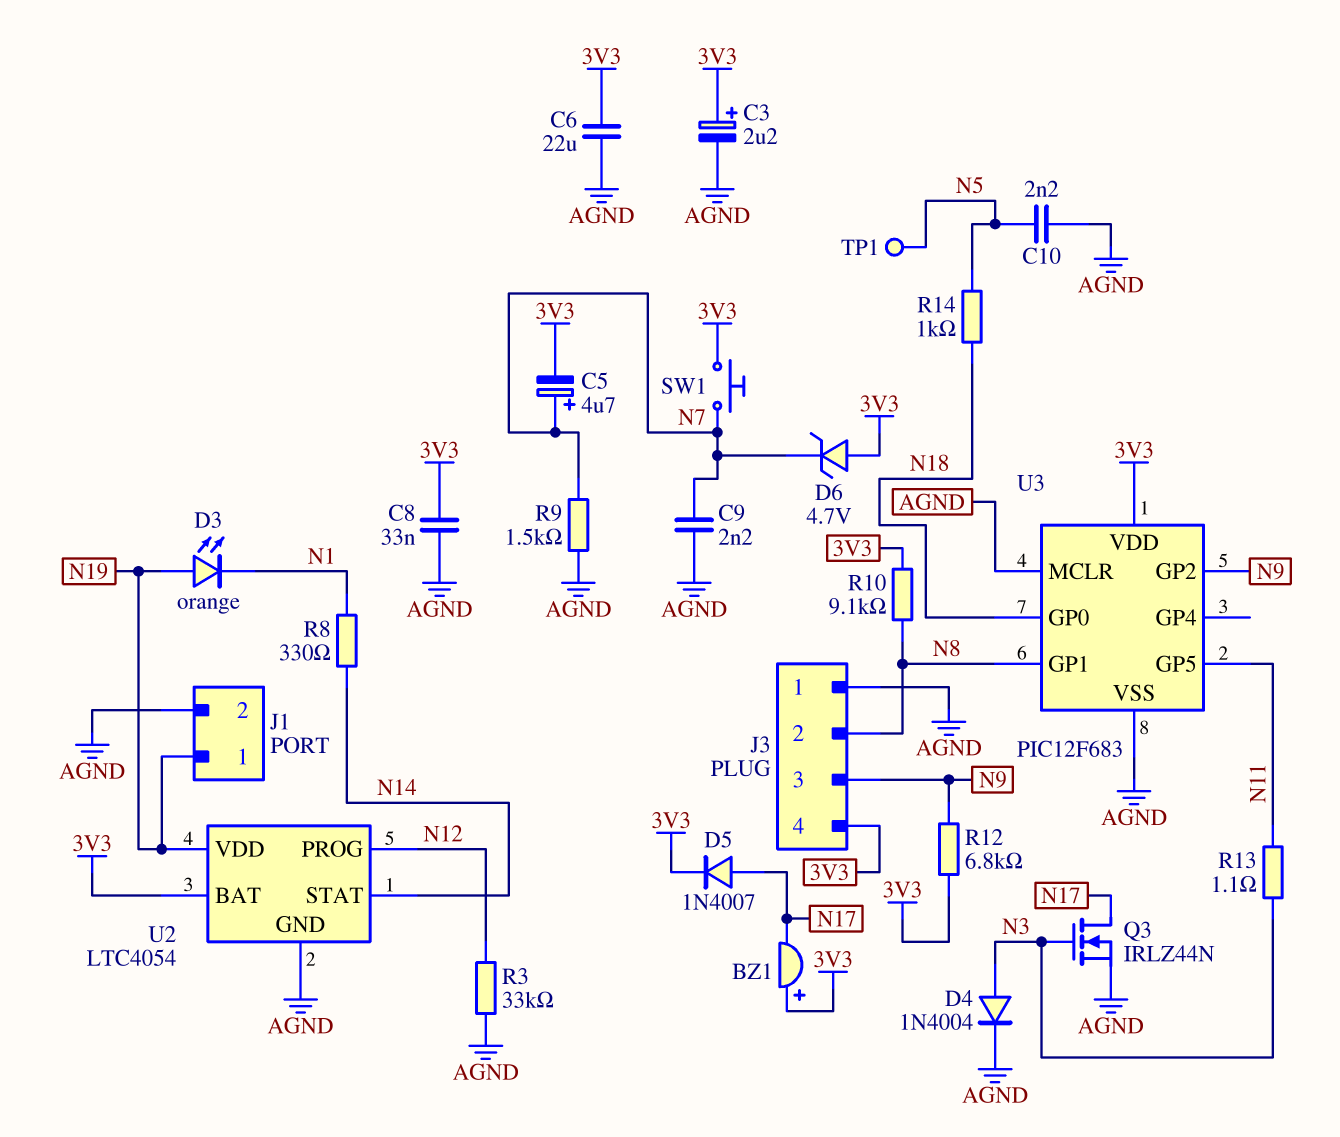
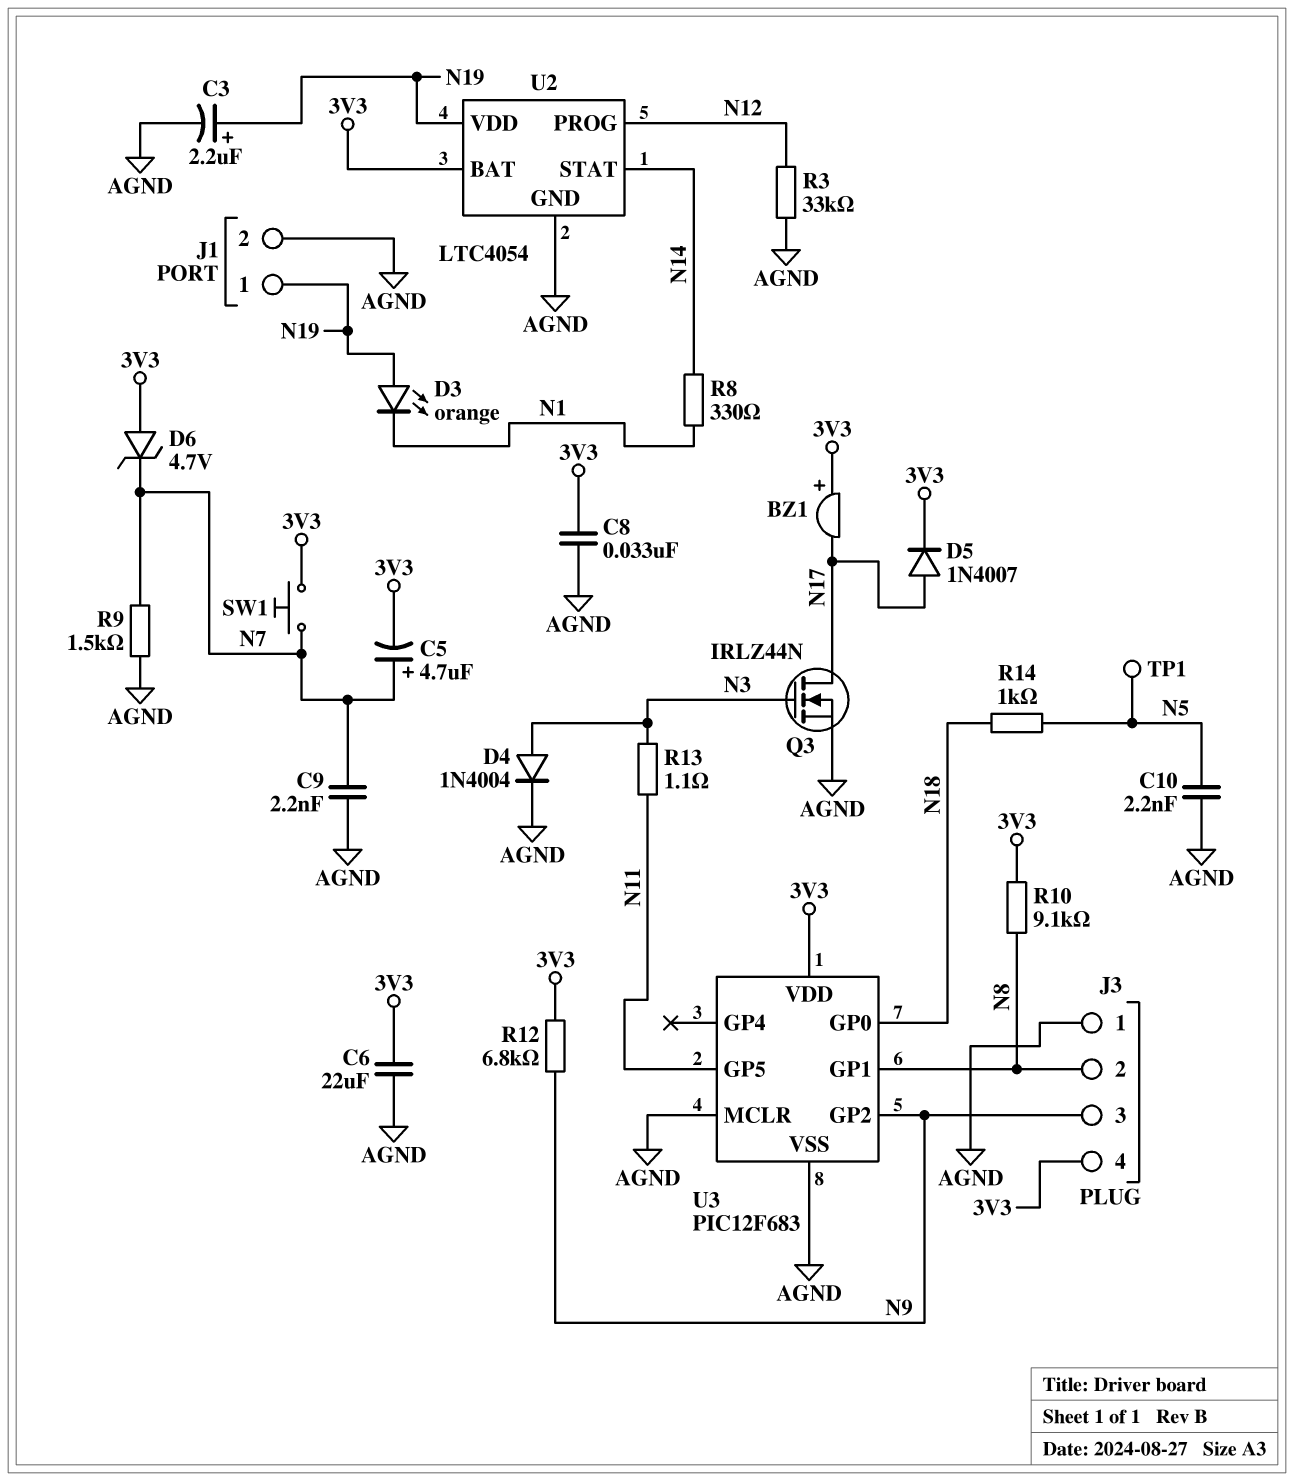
C3: 2.2uF (plus 3V3, minus AGND) -> 2.2uF (plus N19, minus AGND)

